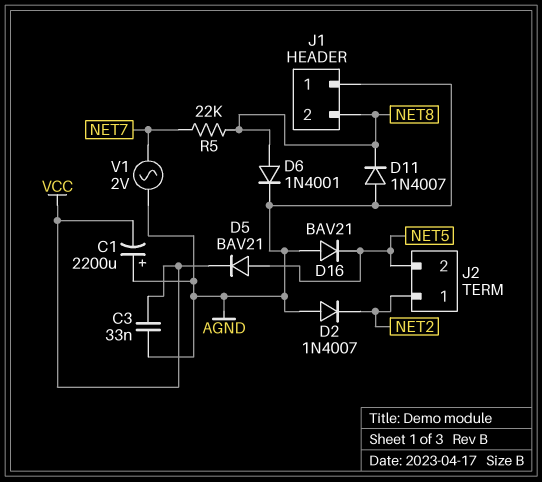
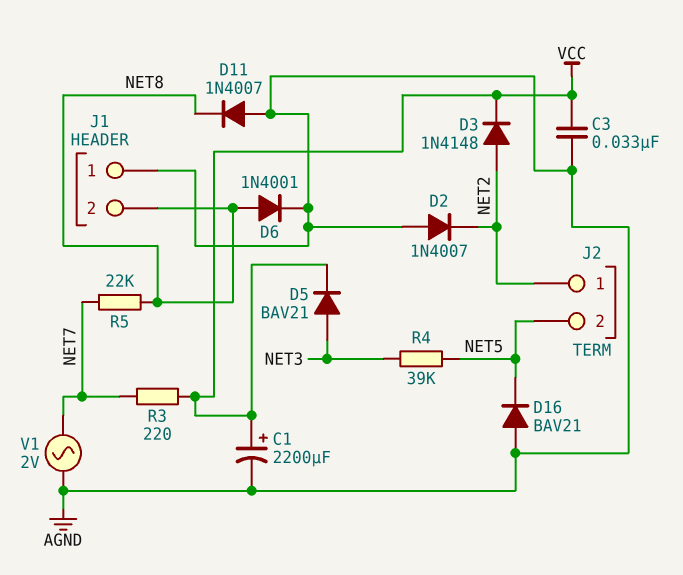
C1: 2200uF (plus AGND, minus VCC) -> 2200uF (plus VCC, minus AGND)
D3: none -> diode 1N4148 (A NET2, K VCC)
D5: diode BAV21 (A NET5, K VCC) -> diode BAV21 (A NET3, K VCC)
R3: none -> 220 (NET7, VCC)
R4: none -> 39k (NET3, NET5)

